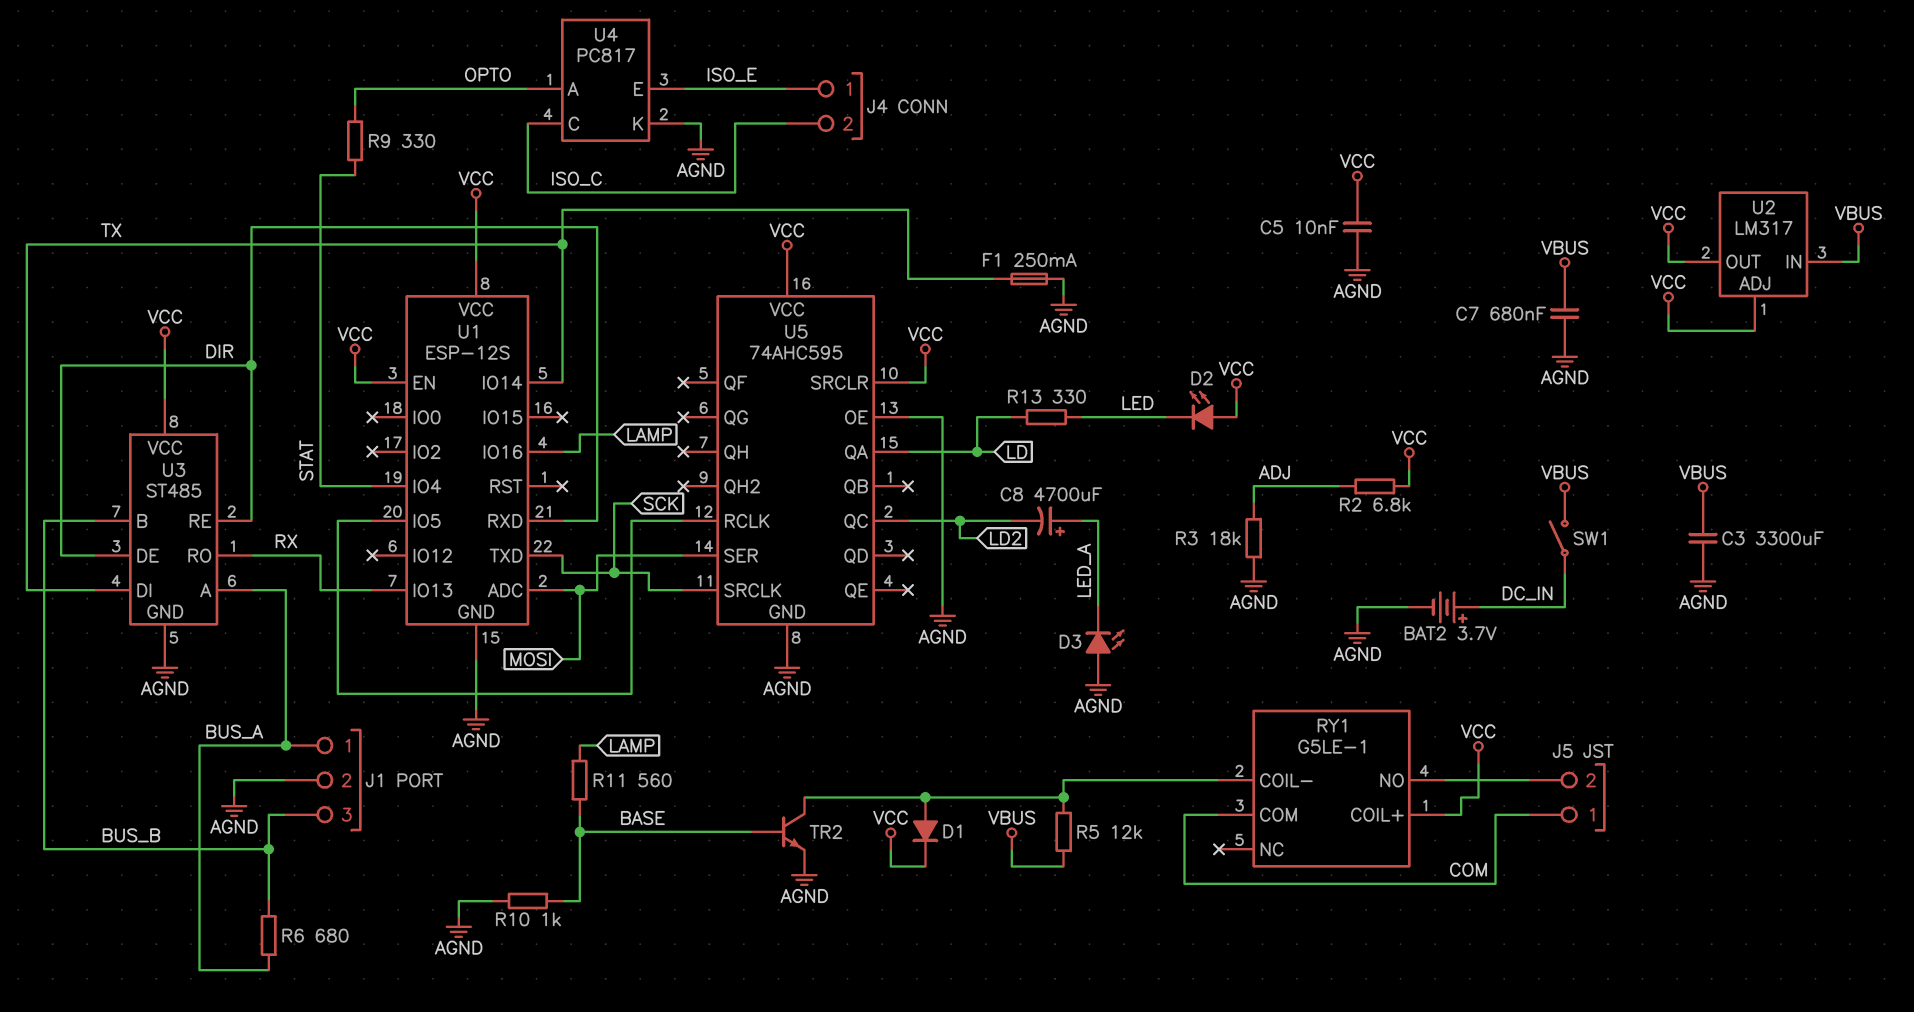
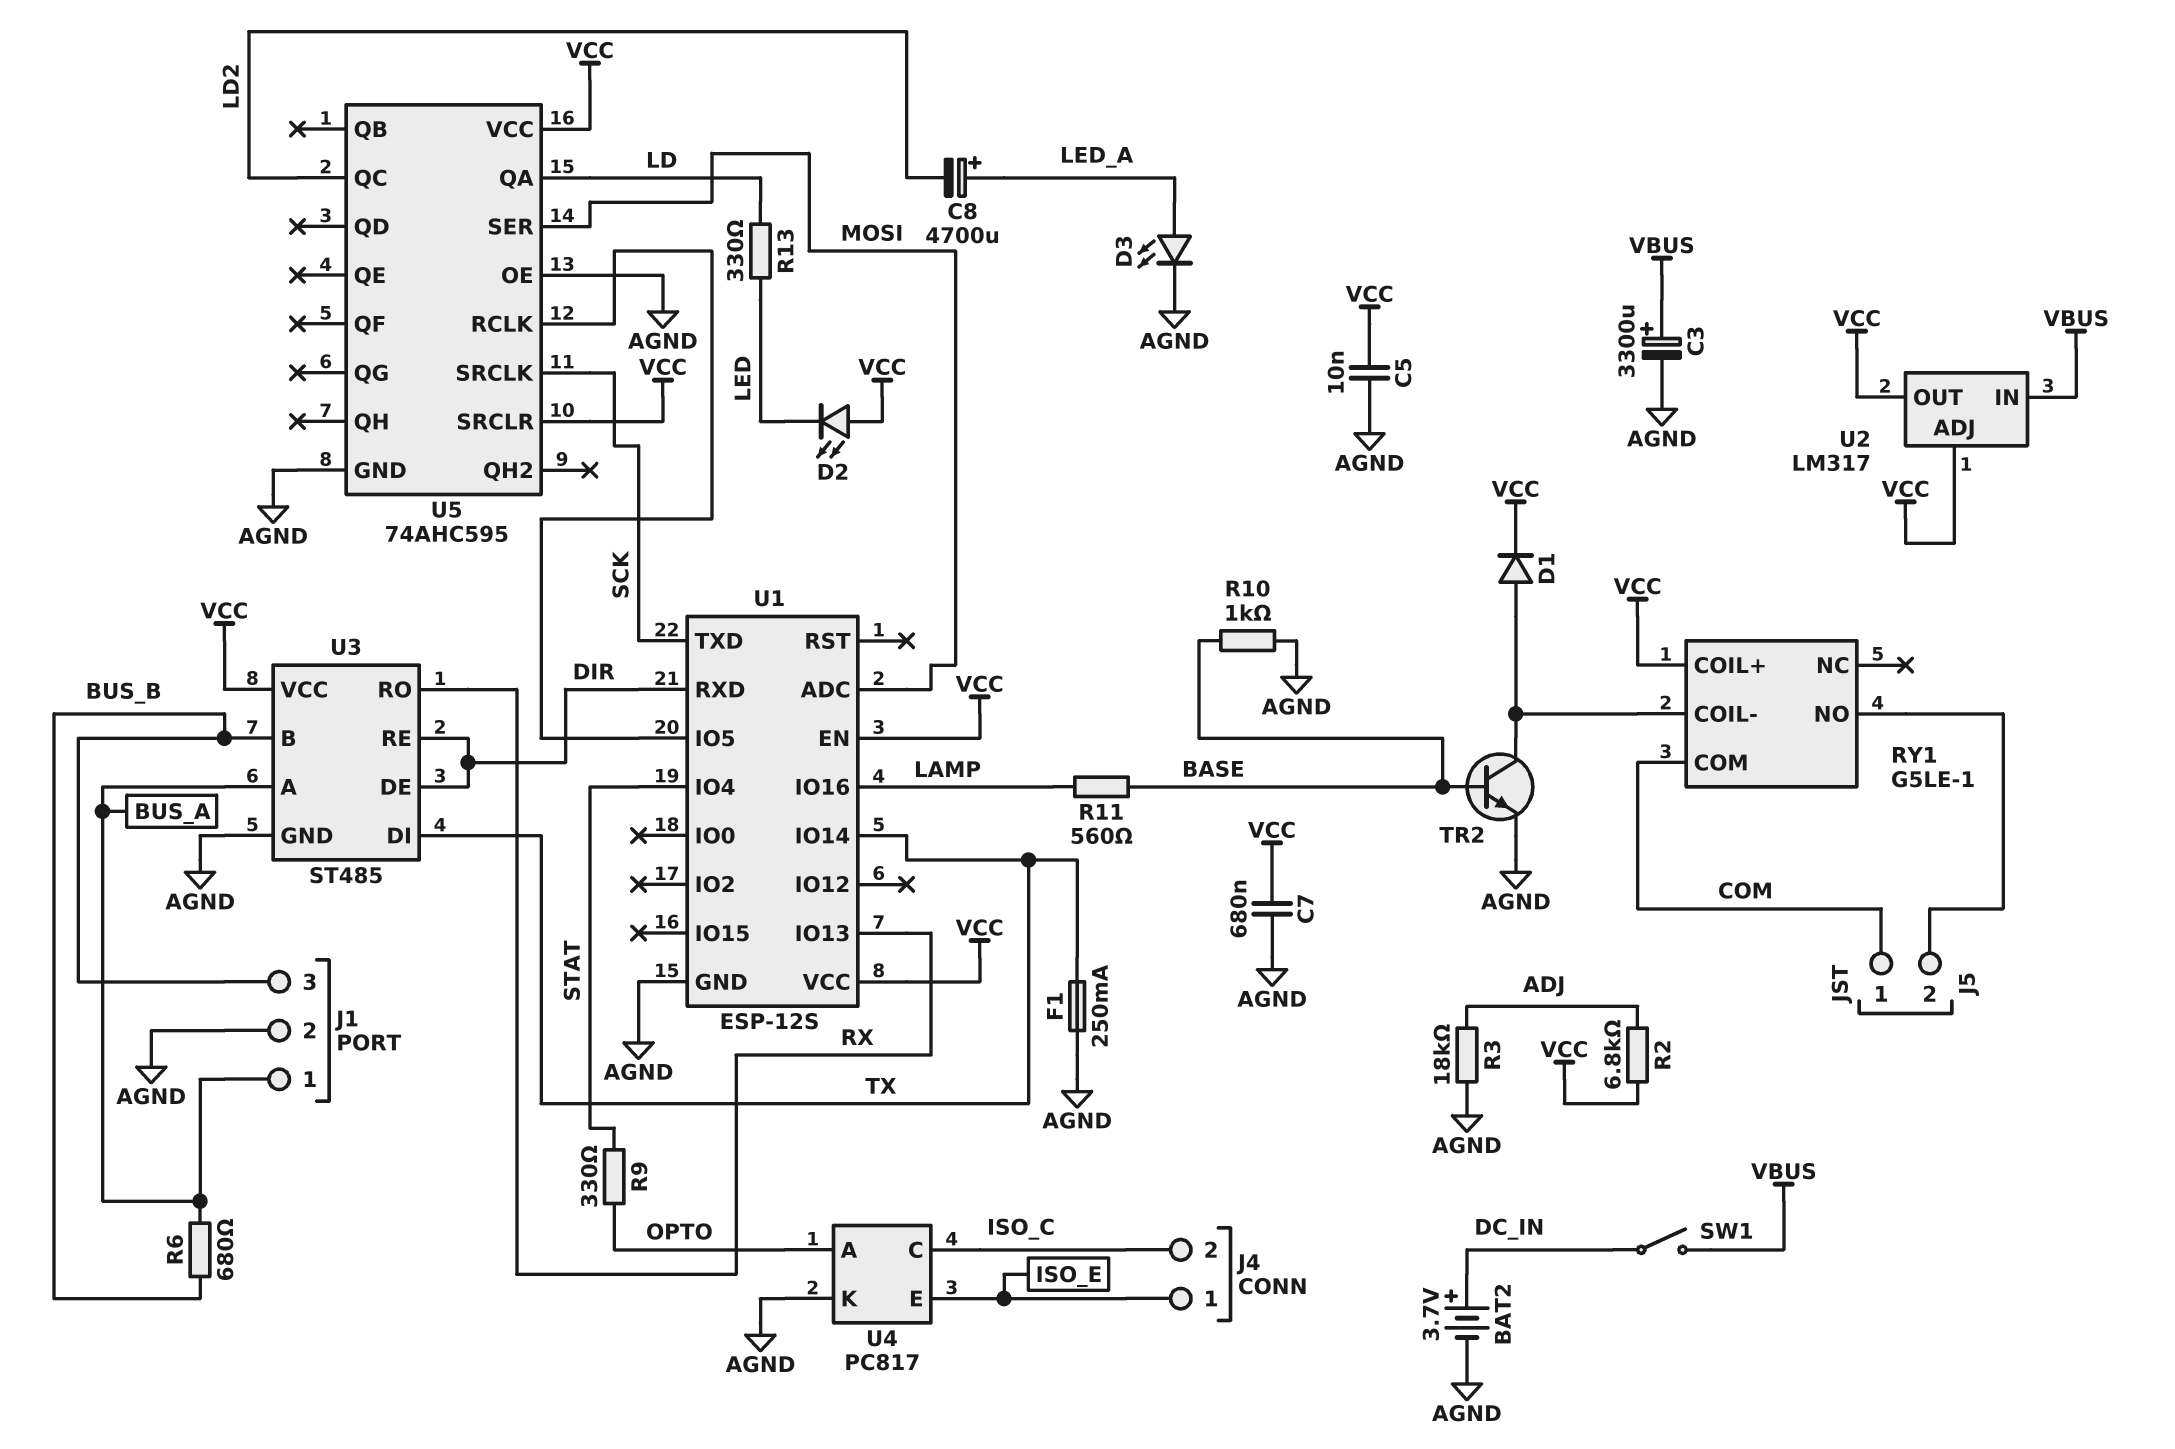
C3: 3300uF (AGND, VBUS) -> 3300uF (plus VBUS, minus AGND)
C7: 680nF (AGND, VBUS) -> 680nF (AGND, VCC)
D3: LED (A AGND, K LED_A) -> LED (A LED_A, K AGND)
R5: 12k (RY1/COIL-, VBUS) -> none

